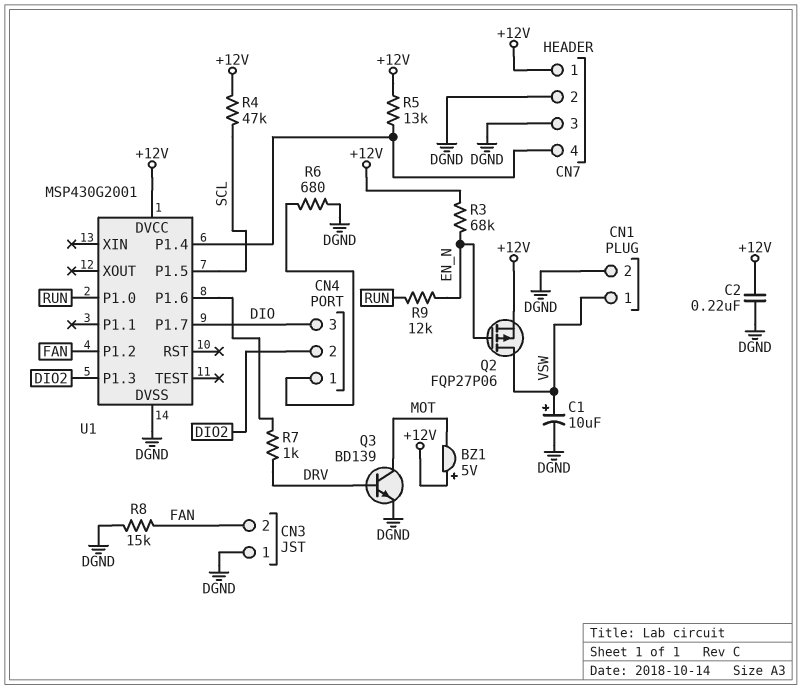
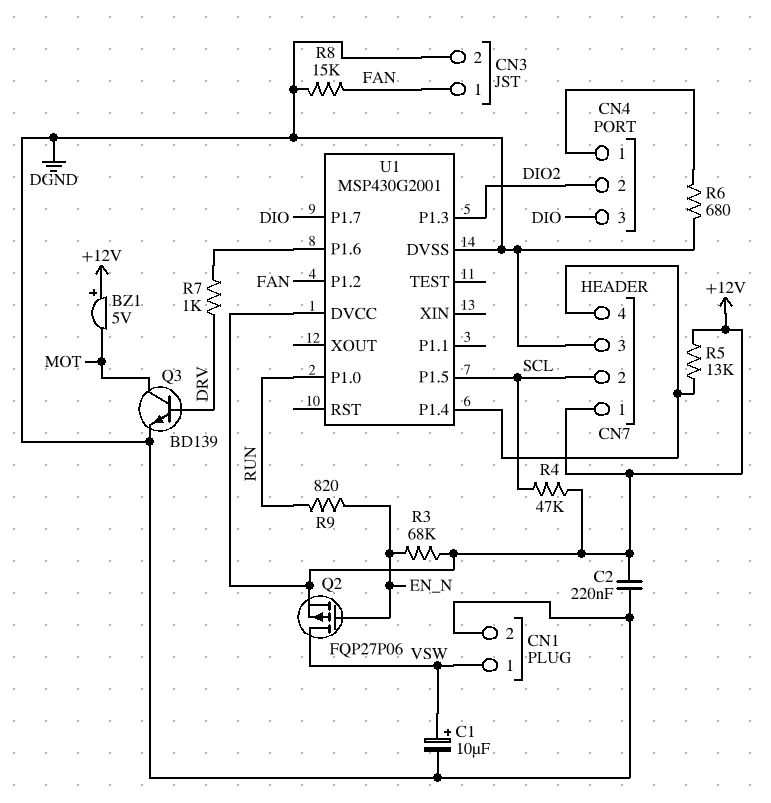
CN3 pin 1: DGND -> FAN
CN3 pin 2: FAN -> DGND
CN7 pin 2: DGND -> SCL
R9: 12k (EN_N, RUN) -> 820 (EN_N, RUN)

